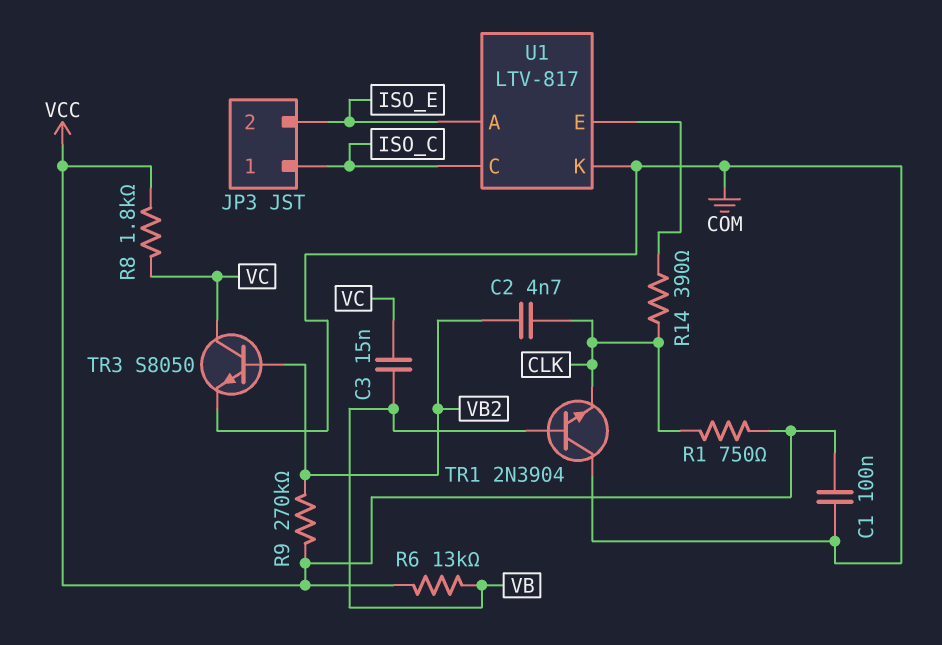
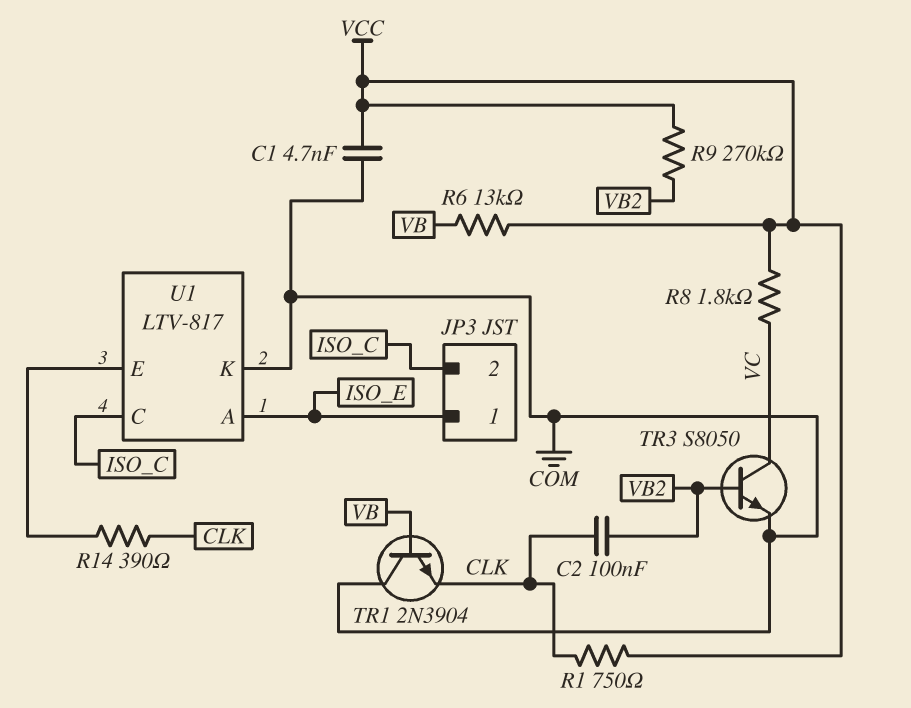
C1: 100nF (COM, VCC) -> 4.7nF (COM, VCC)
C2: 4.7nF (CLK, VB2) -> 100nF (CLK, VB2)
C3: 15nF (VB, VC) -> none
JP3 pin 1: ISO_C -> ISO_E
JP3 pin 2: ISO_E -> ISO_C

